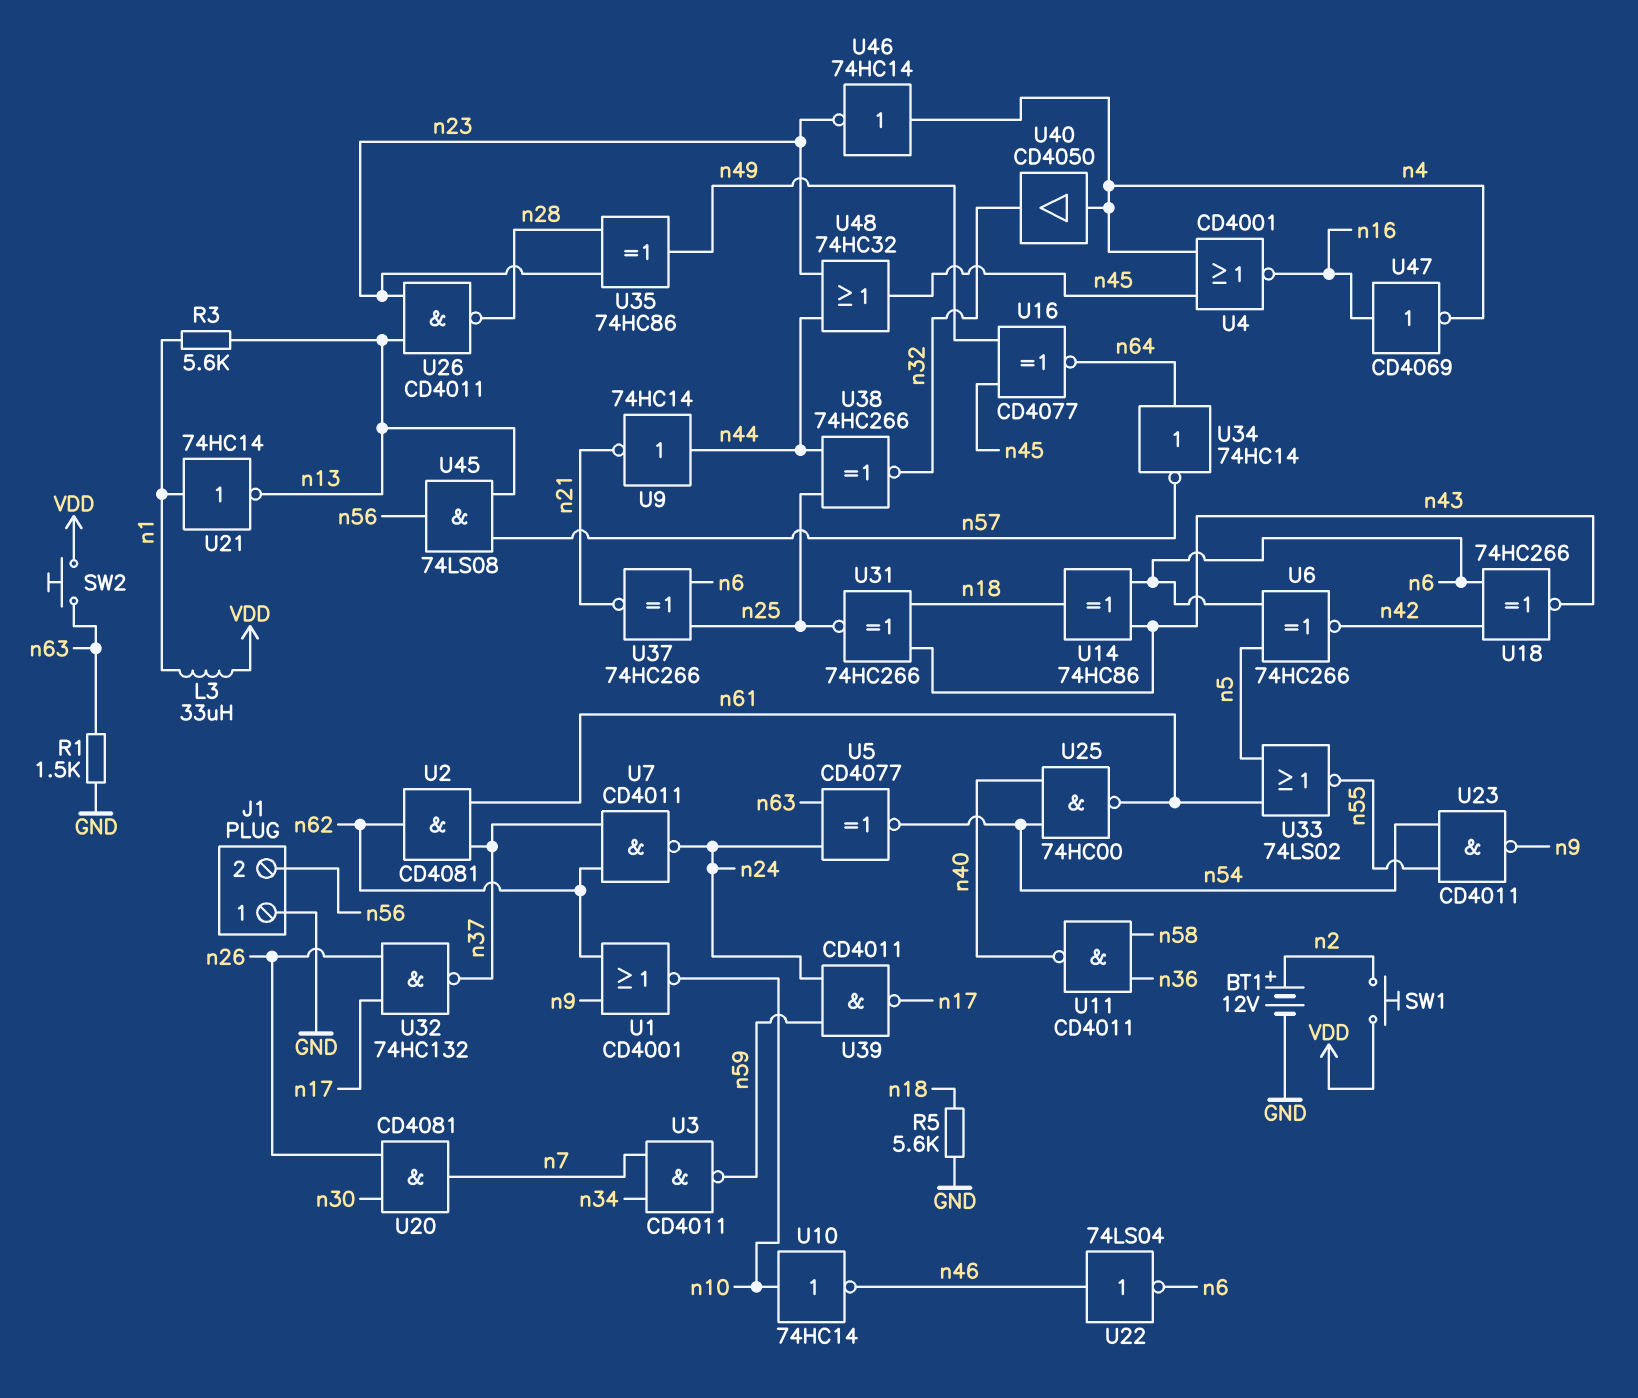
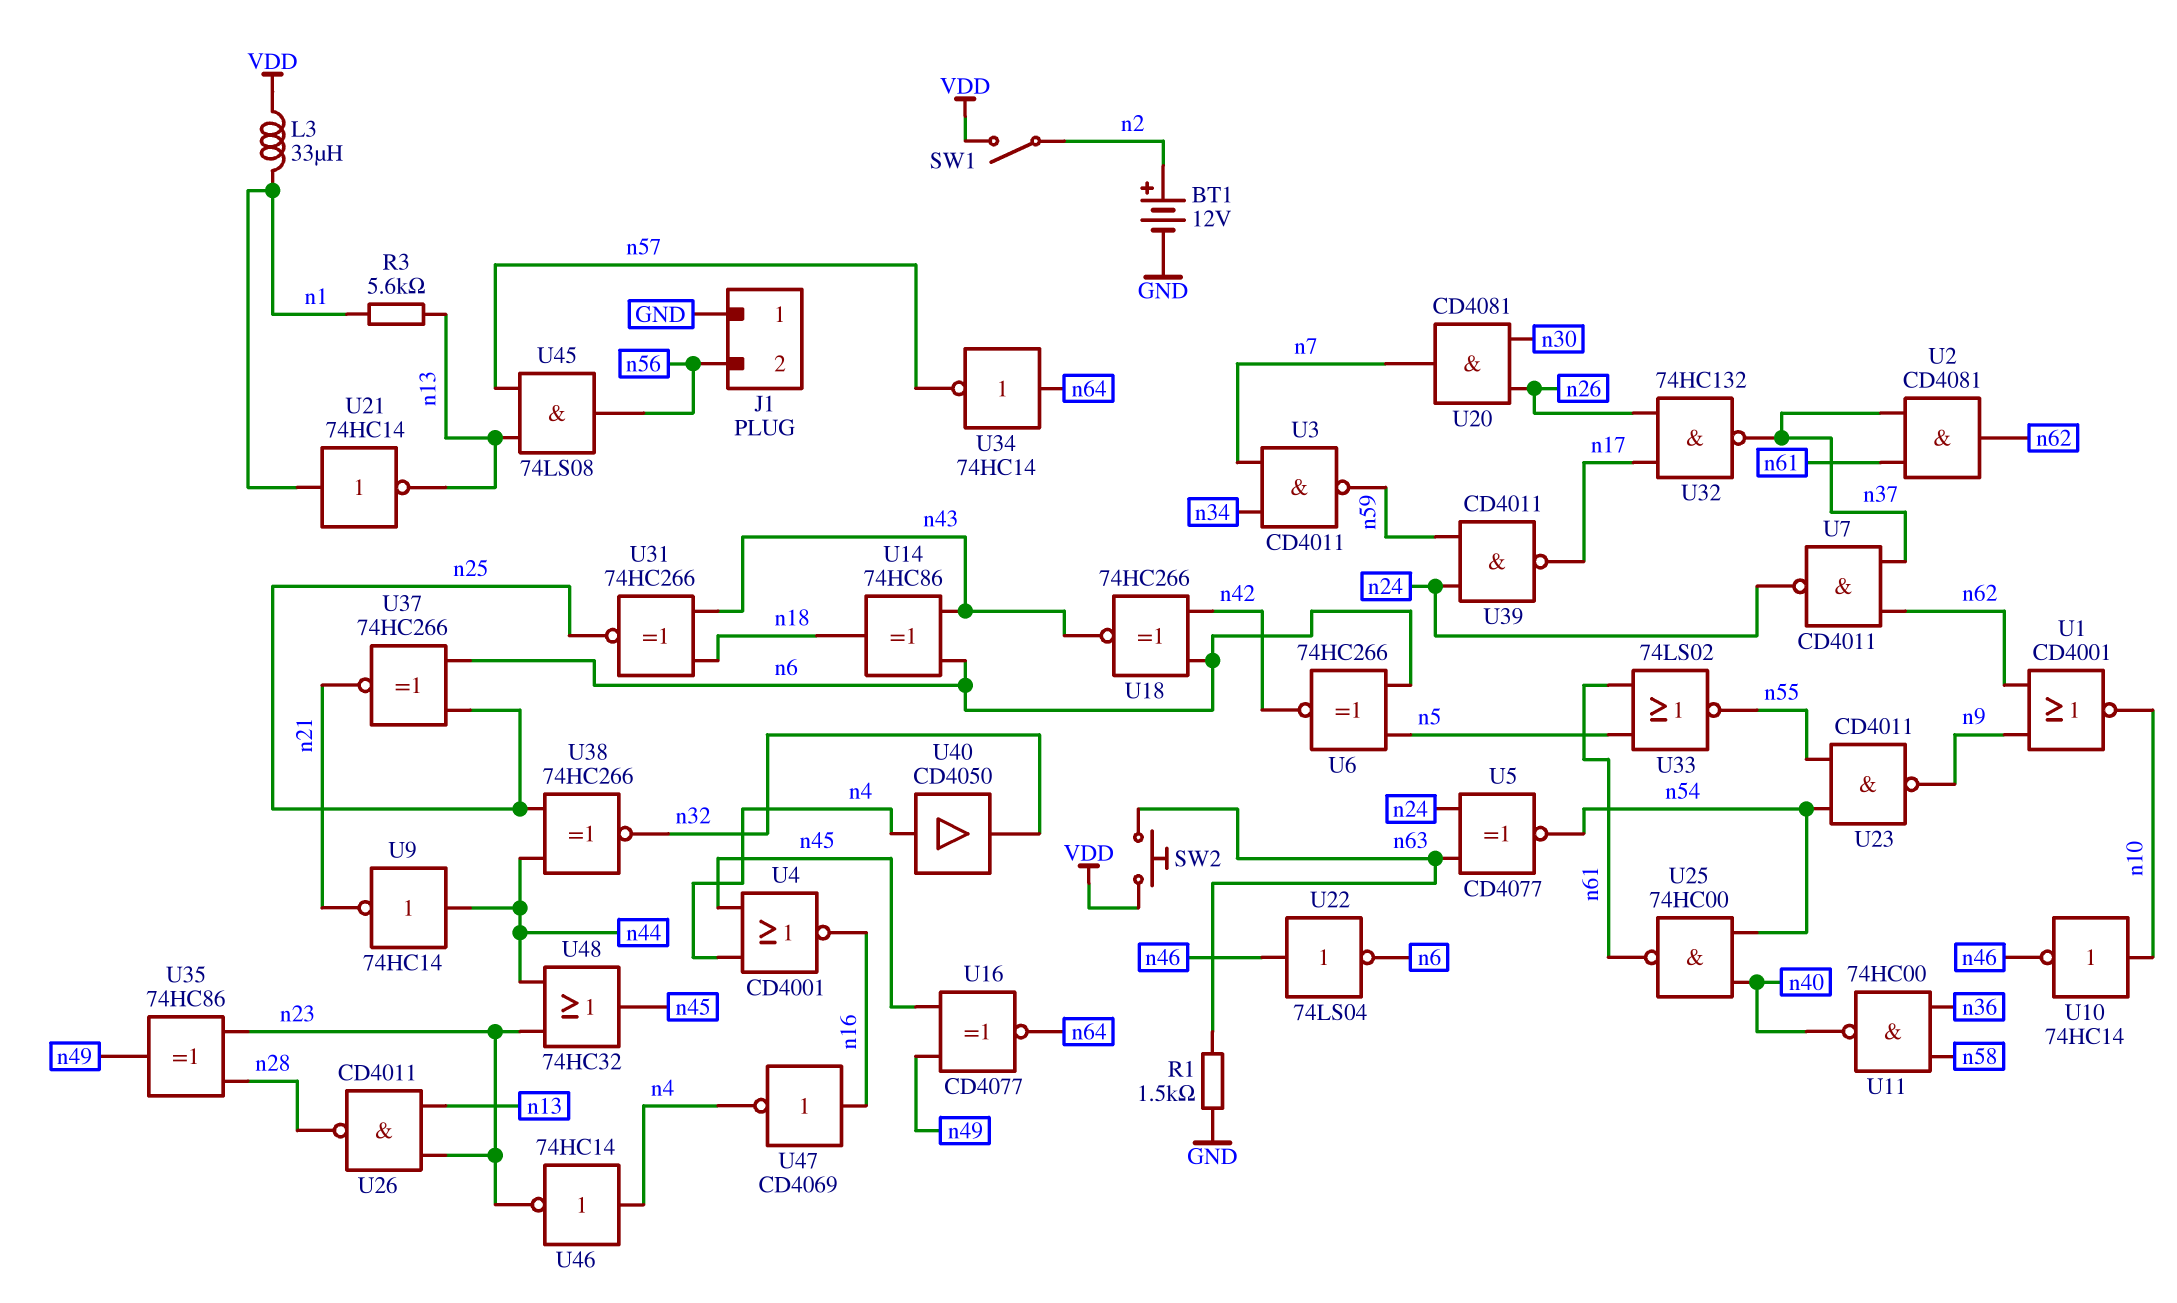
R5: 5.6k (GND, n18) -> none
SW1: button (VDD, n2) -> switch (VDD, n2)
U11: NAND CD4011 (in n36, in n58, out n40) -> NAND 74HC00 (in n36, in n58, out n40)

